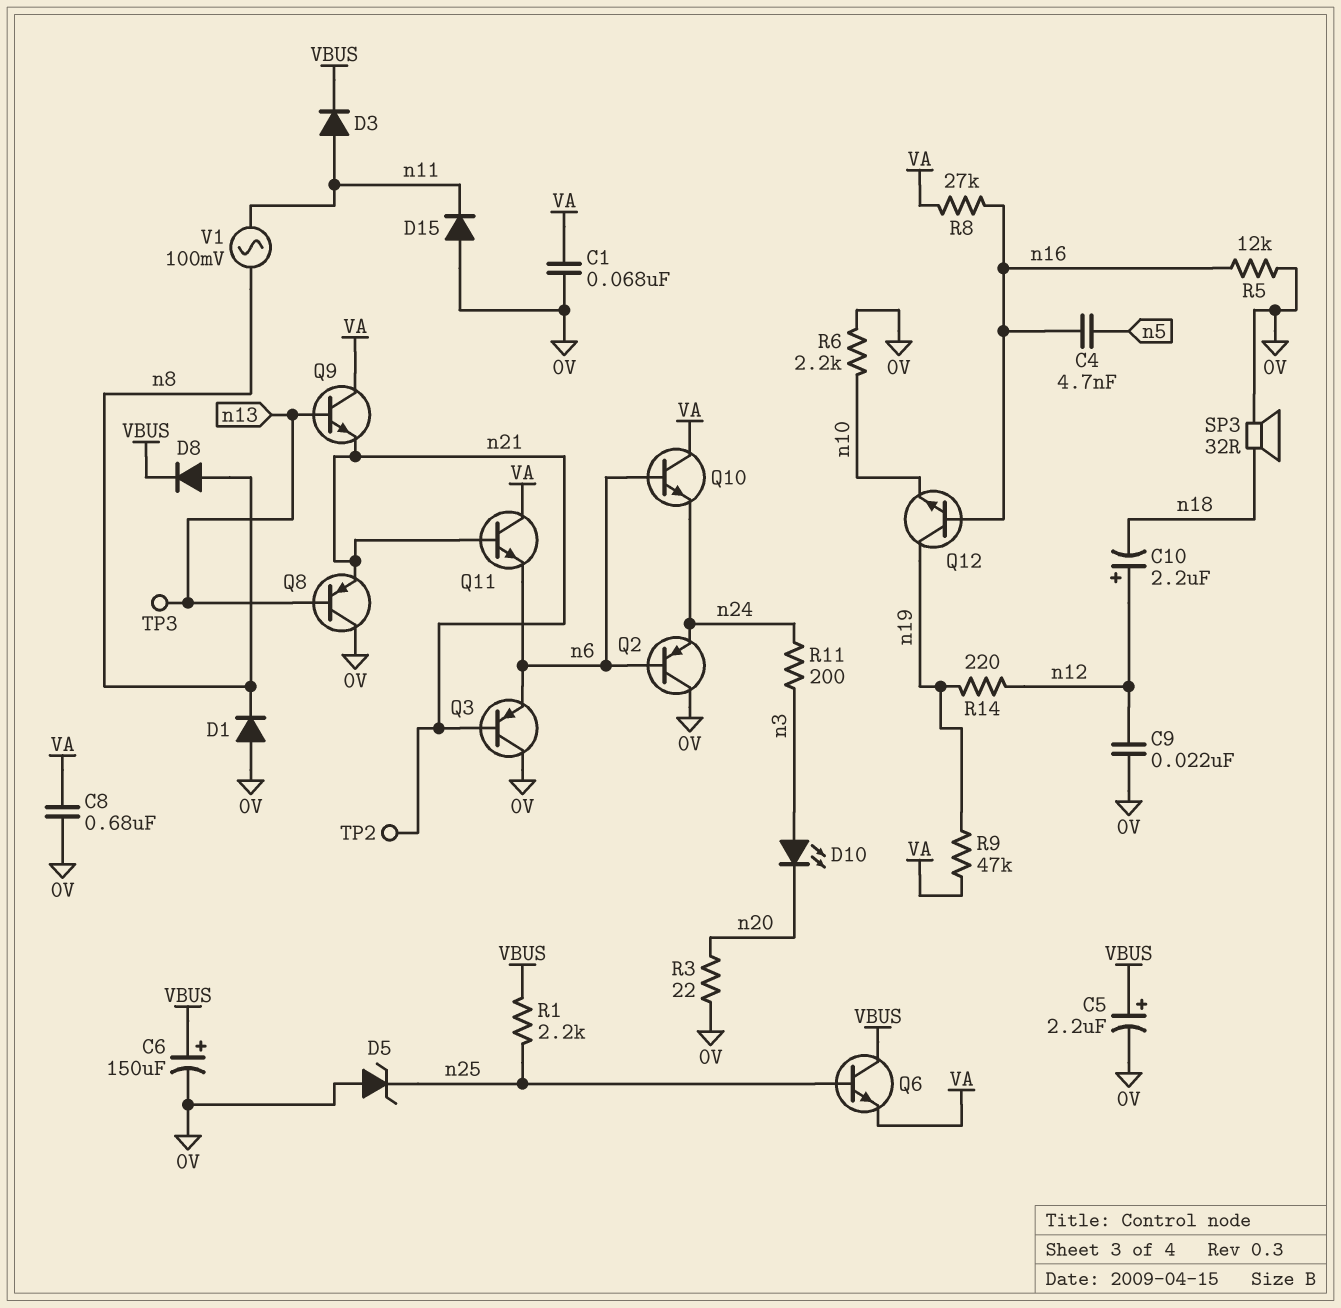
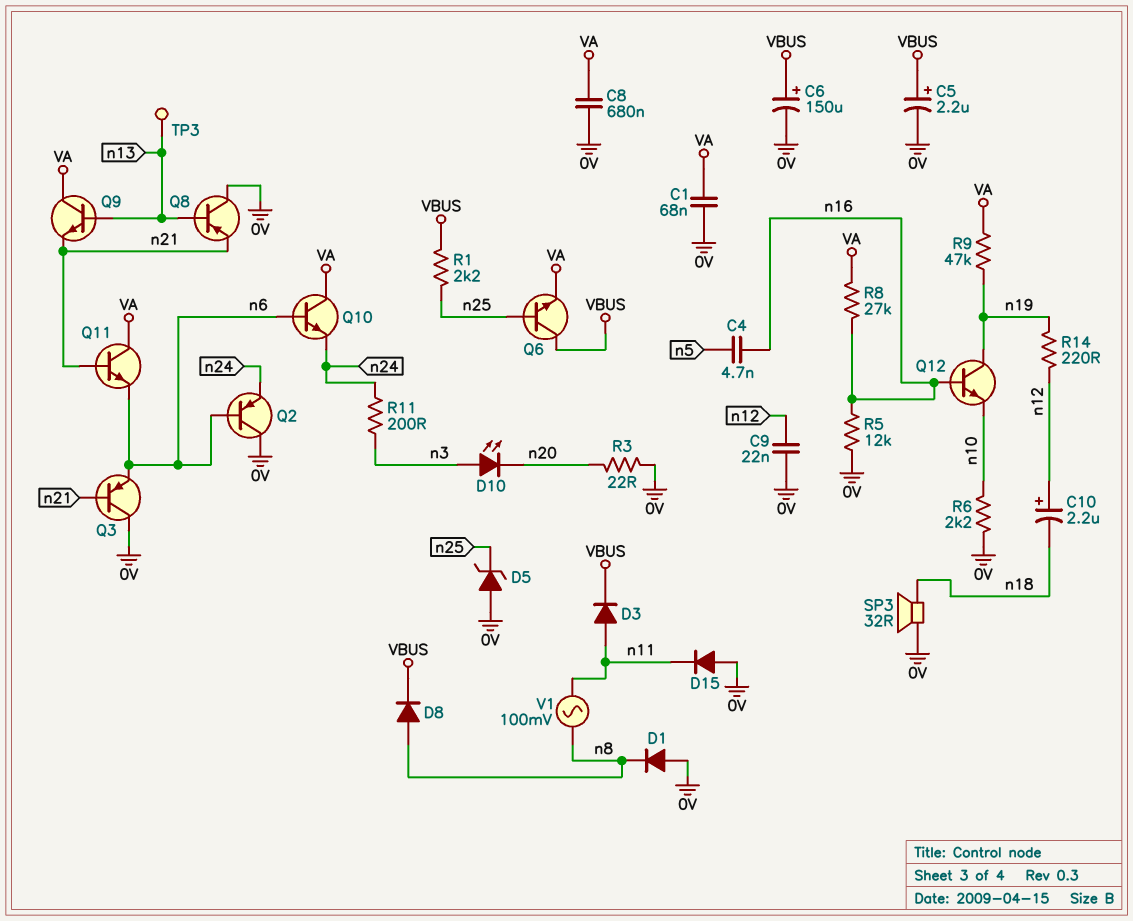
TP2: test point (n21) -> none

